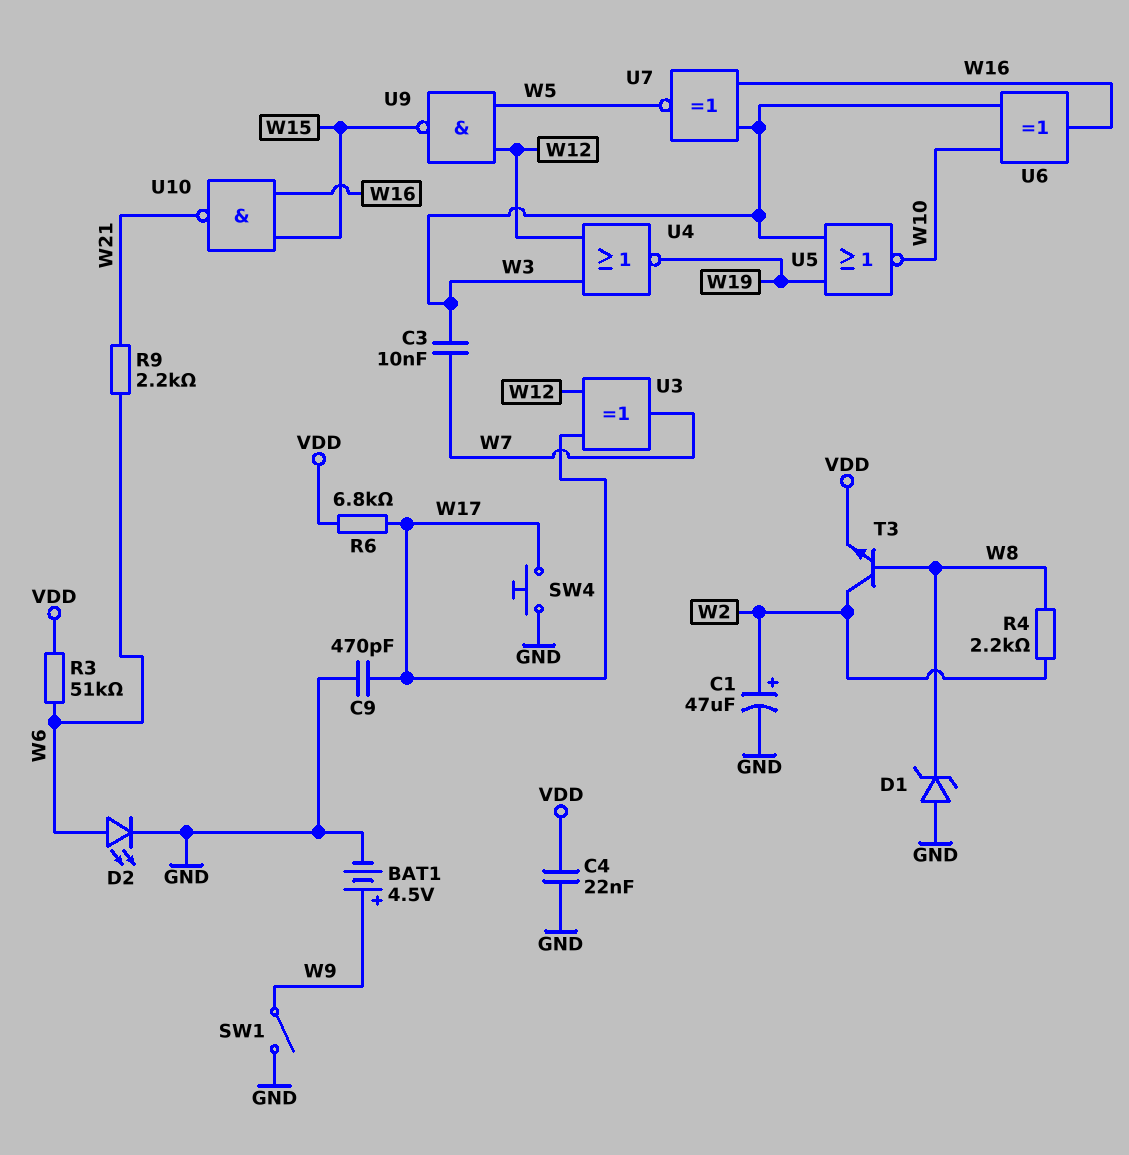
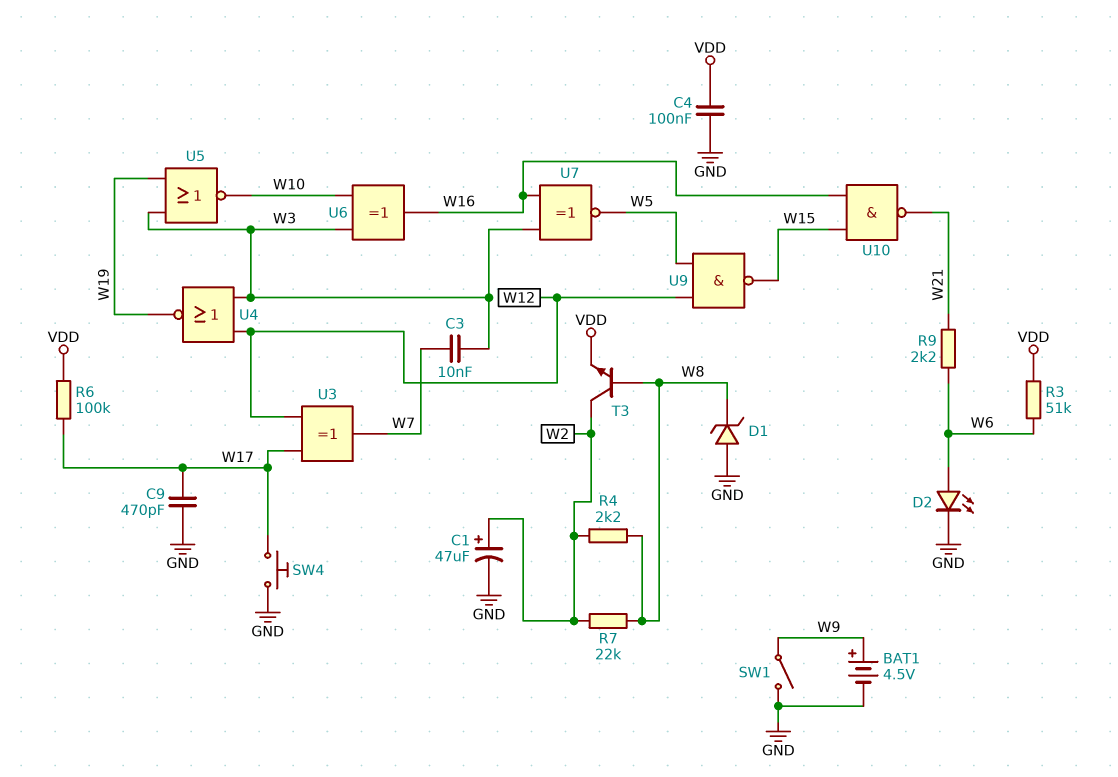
C4: 22nF (GND, VDD) -> 100nF (GND, VDD)
R6: 6.8k (VDD, W17) -> 100k (VDD, W17)
R7: none -> 22k (W2, W8)

